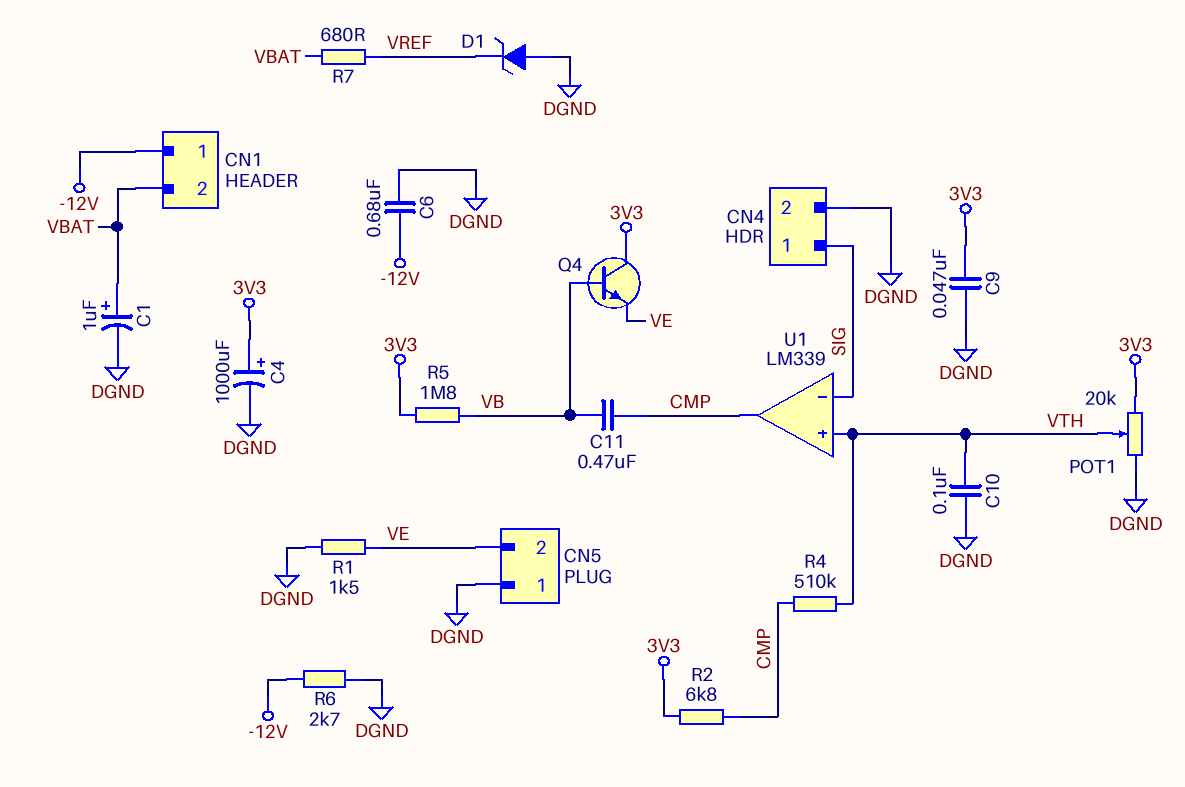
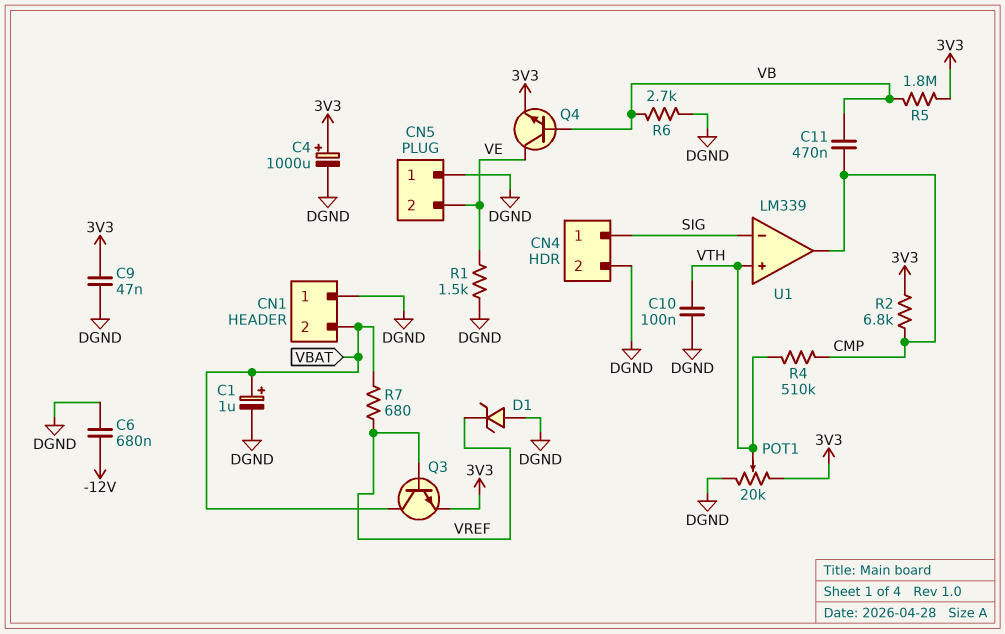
CN1 pin 1: -12V -> DGND
Q3: none -> NPN (B VREF, C VBAT, E 3V3)
Q4: NPN (B VB, C 3V3, E VE) -> NPN (B VB, C VE, E 3V3)
R6: 2.7k (-12V, DGND) -> 2.7k (DGND, VB)

